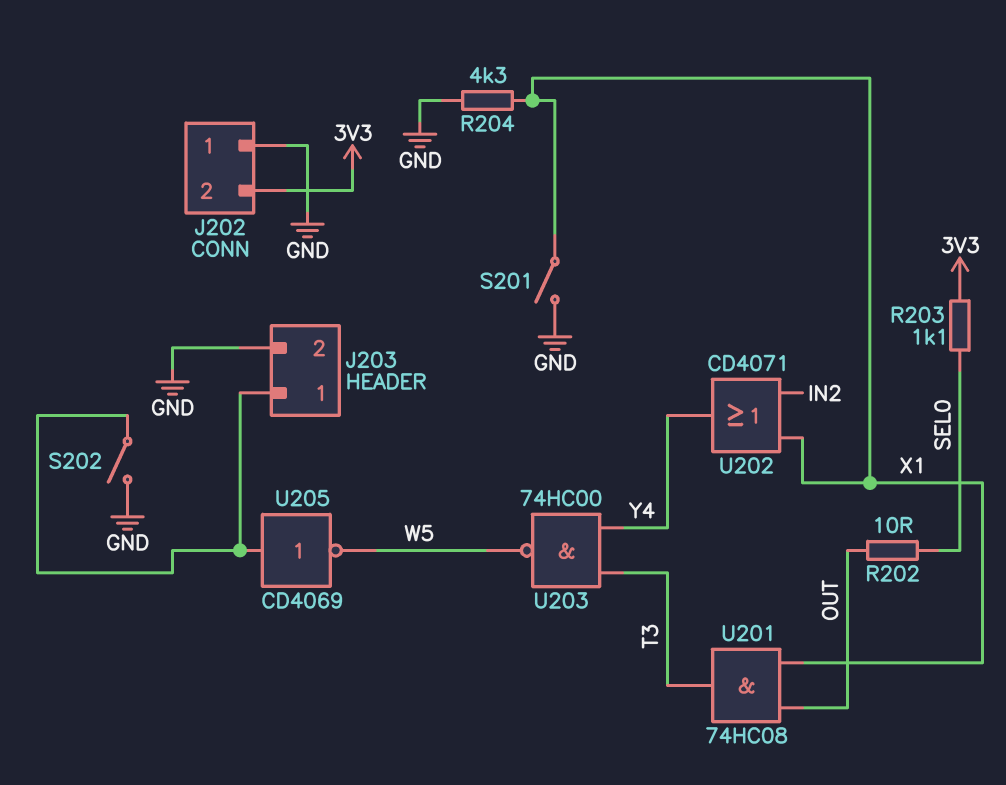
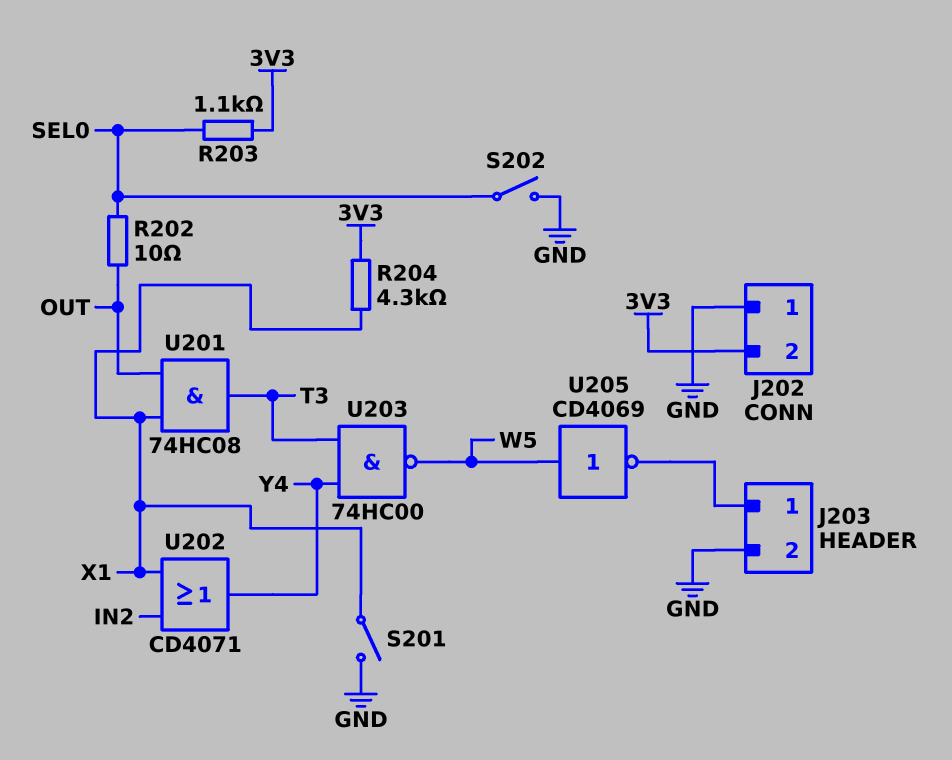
R204: 4.3k (GND, X1) -> 4.3k (3V3, X1)
S202: switch (GND, J203/1) -> switch (GND, SEL0)
U205: NOT CD4069 (in J203/1, out W5) -> NOT CD4069 (in W5, out J203/1)

